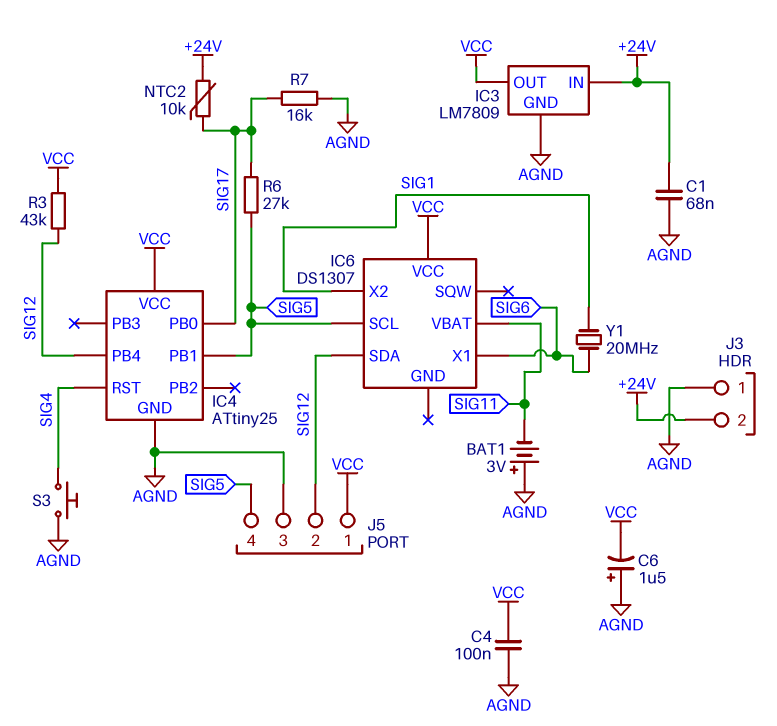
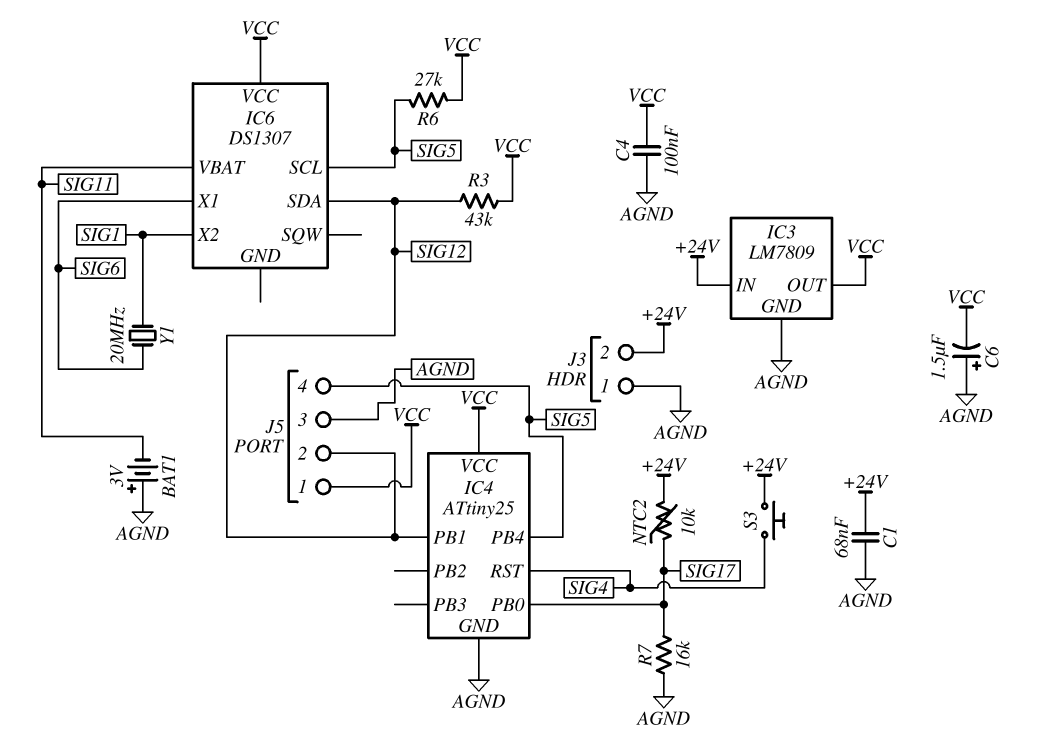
IC4 pin PB1: SIG5 -> SIG12
IC4 pin PB4: SIG12 -> SIG5
R6: 27k (SIG5, SIG17) -> 27k (SIG5, VCC)
S3: button (AGND, SIG4) -> button (+24V, SIG4)

